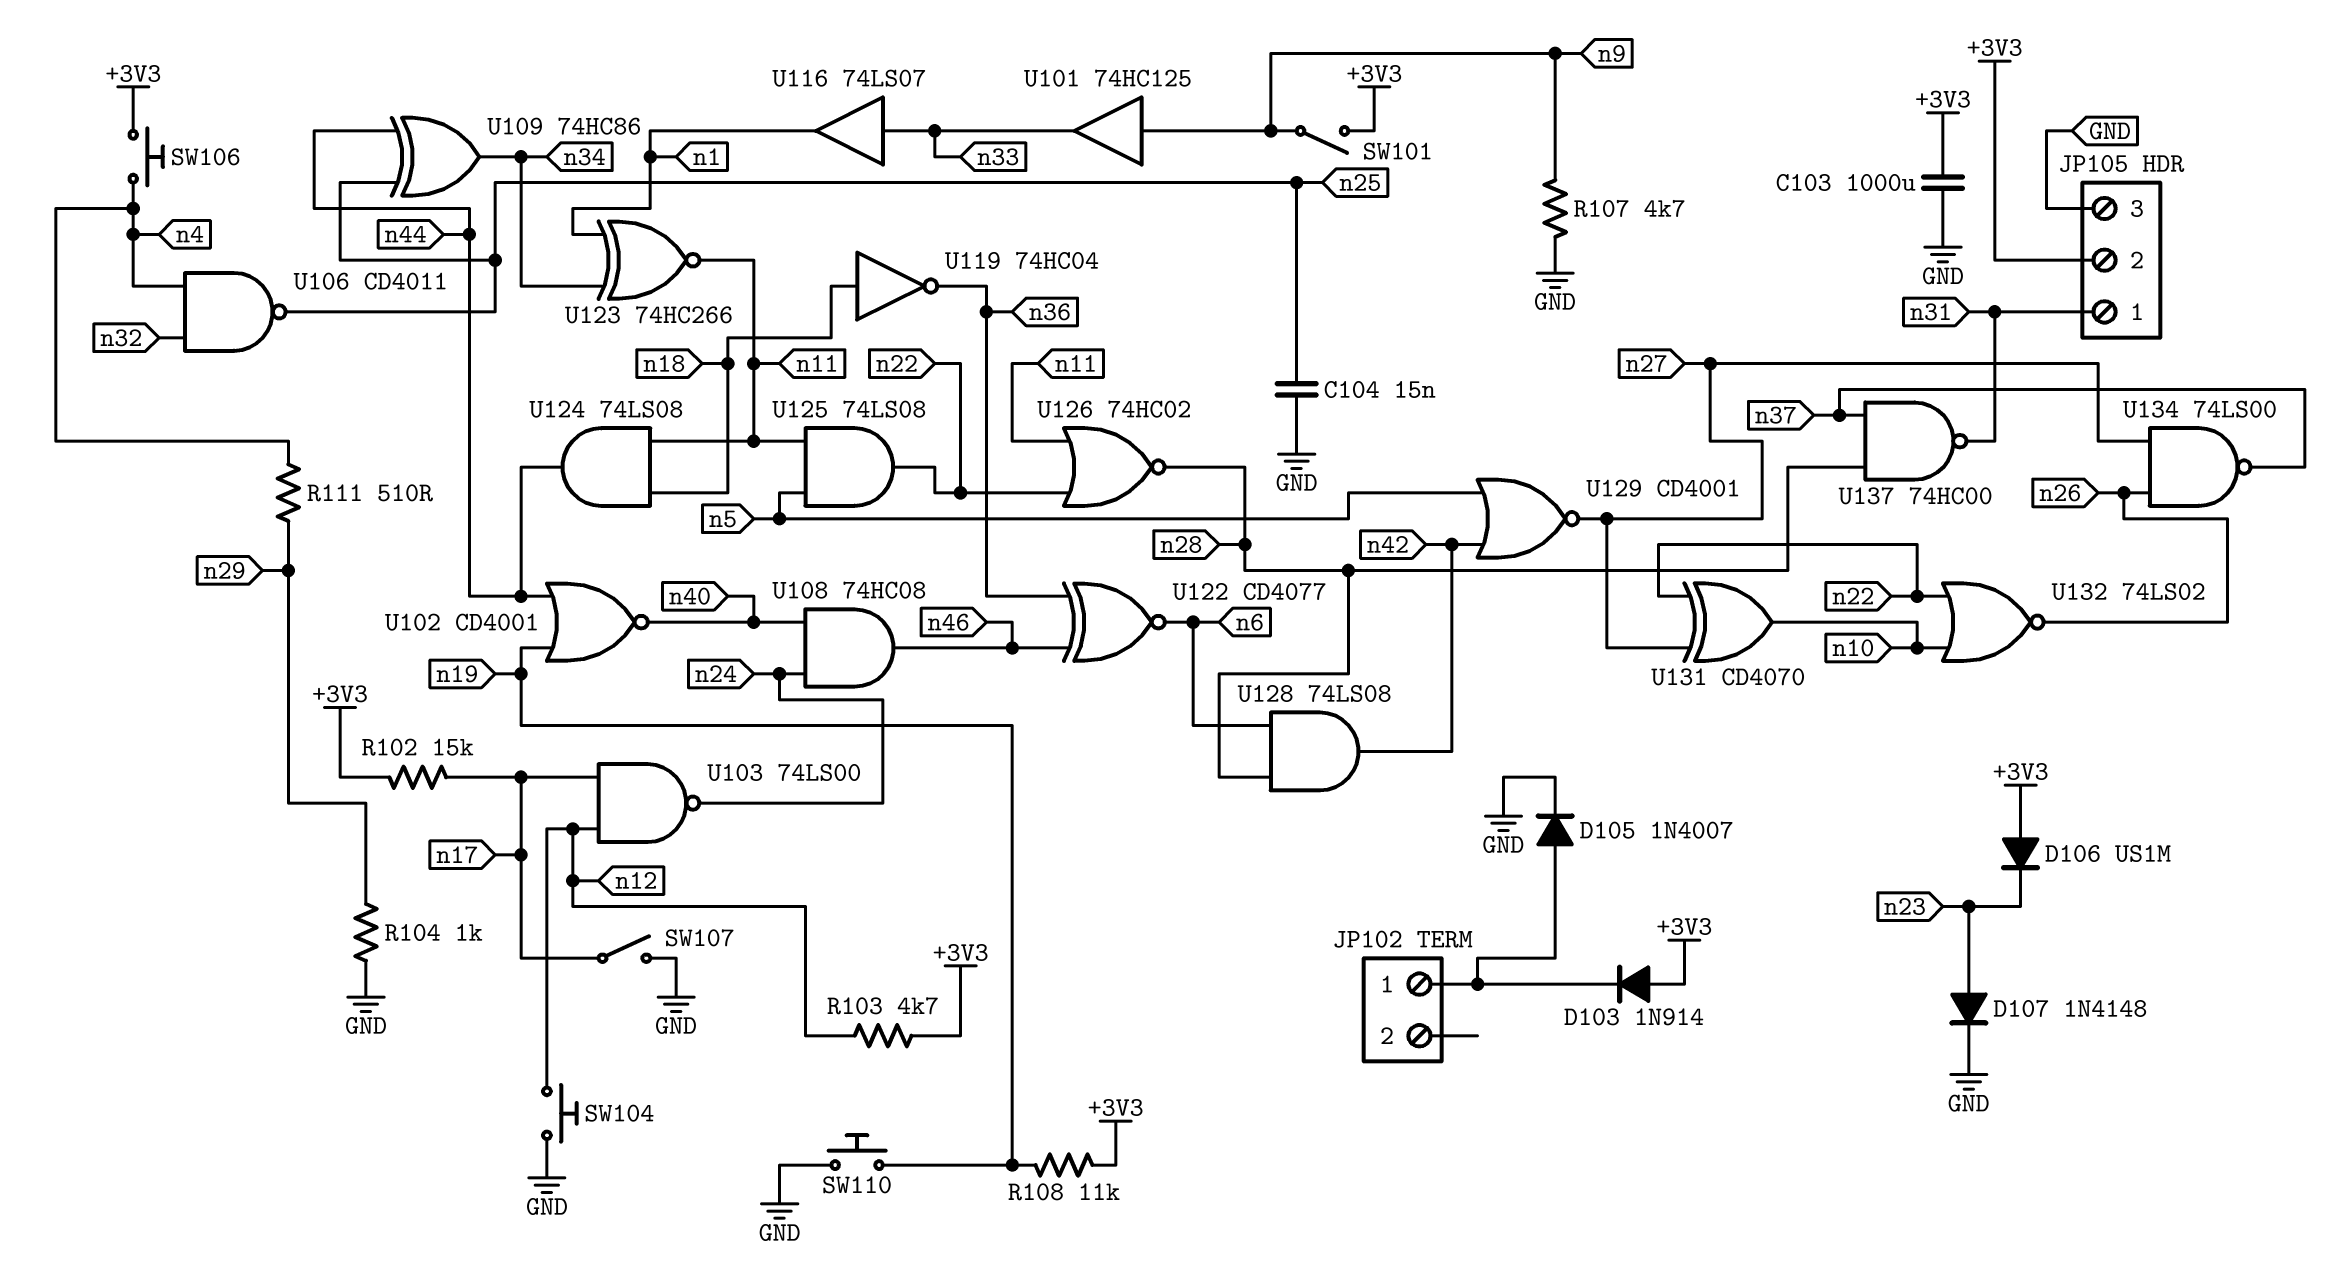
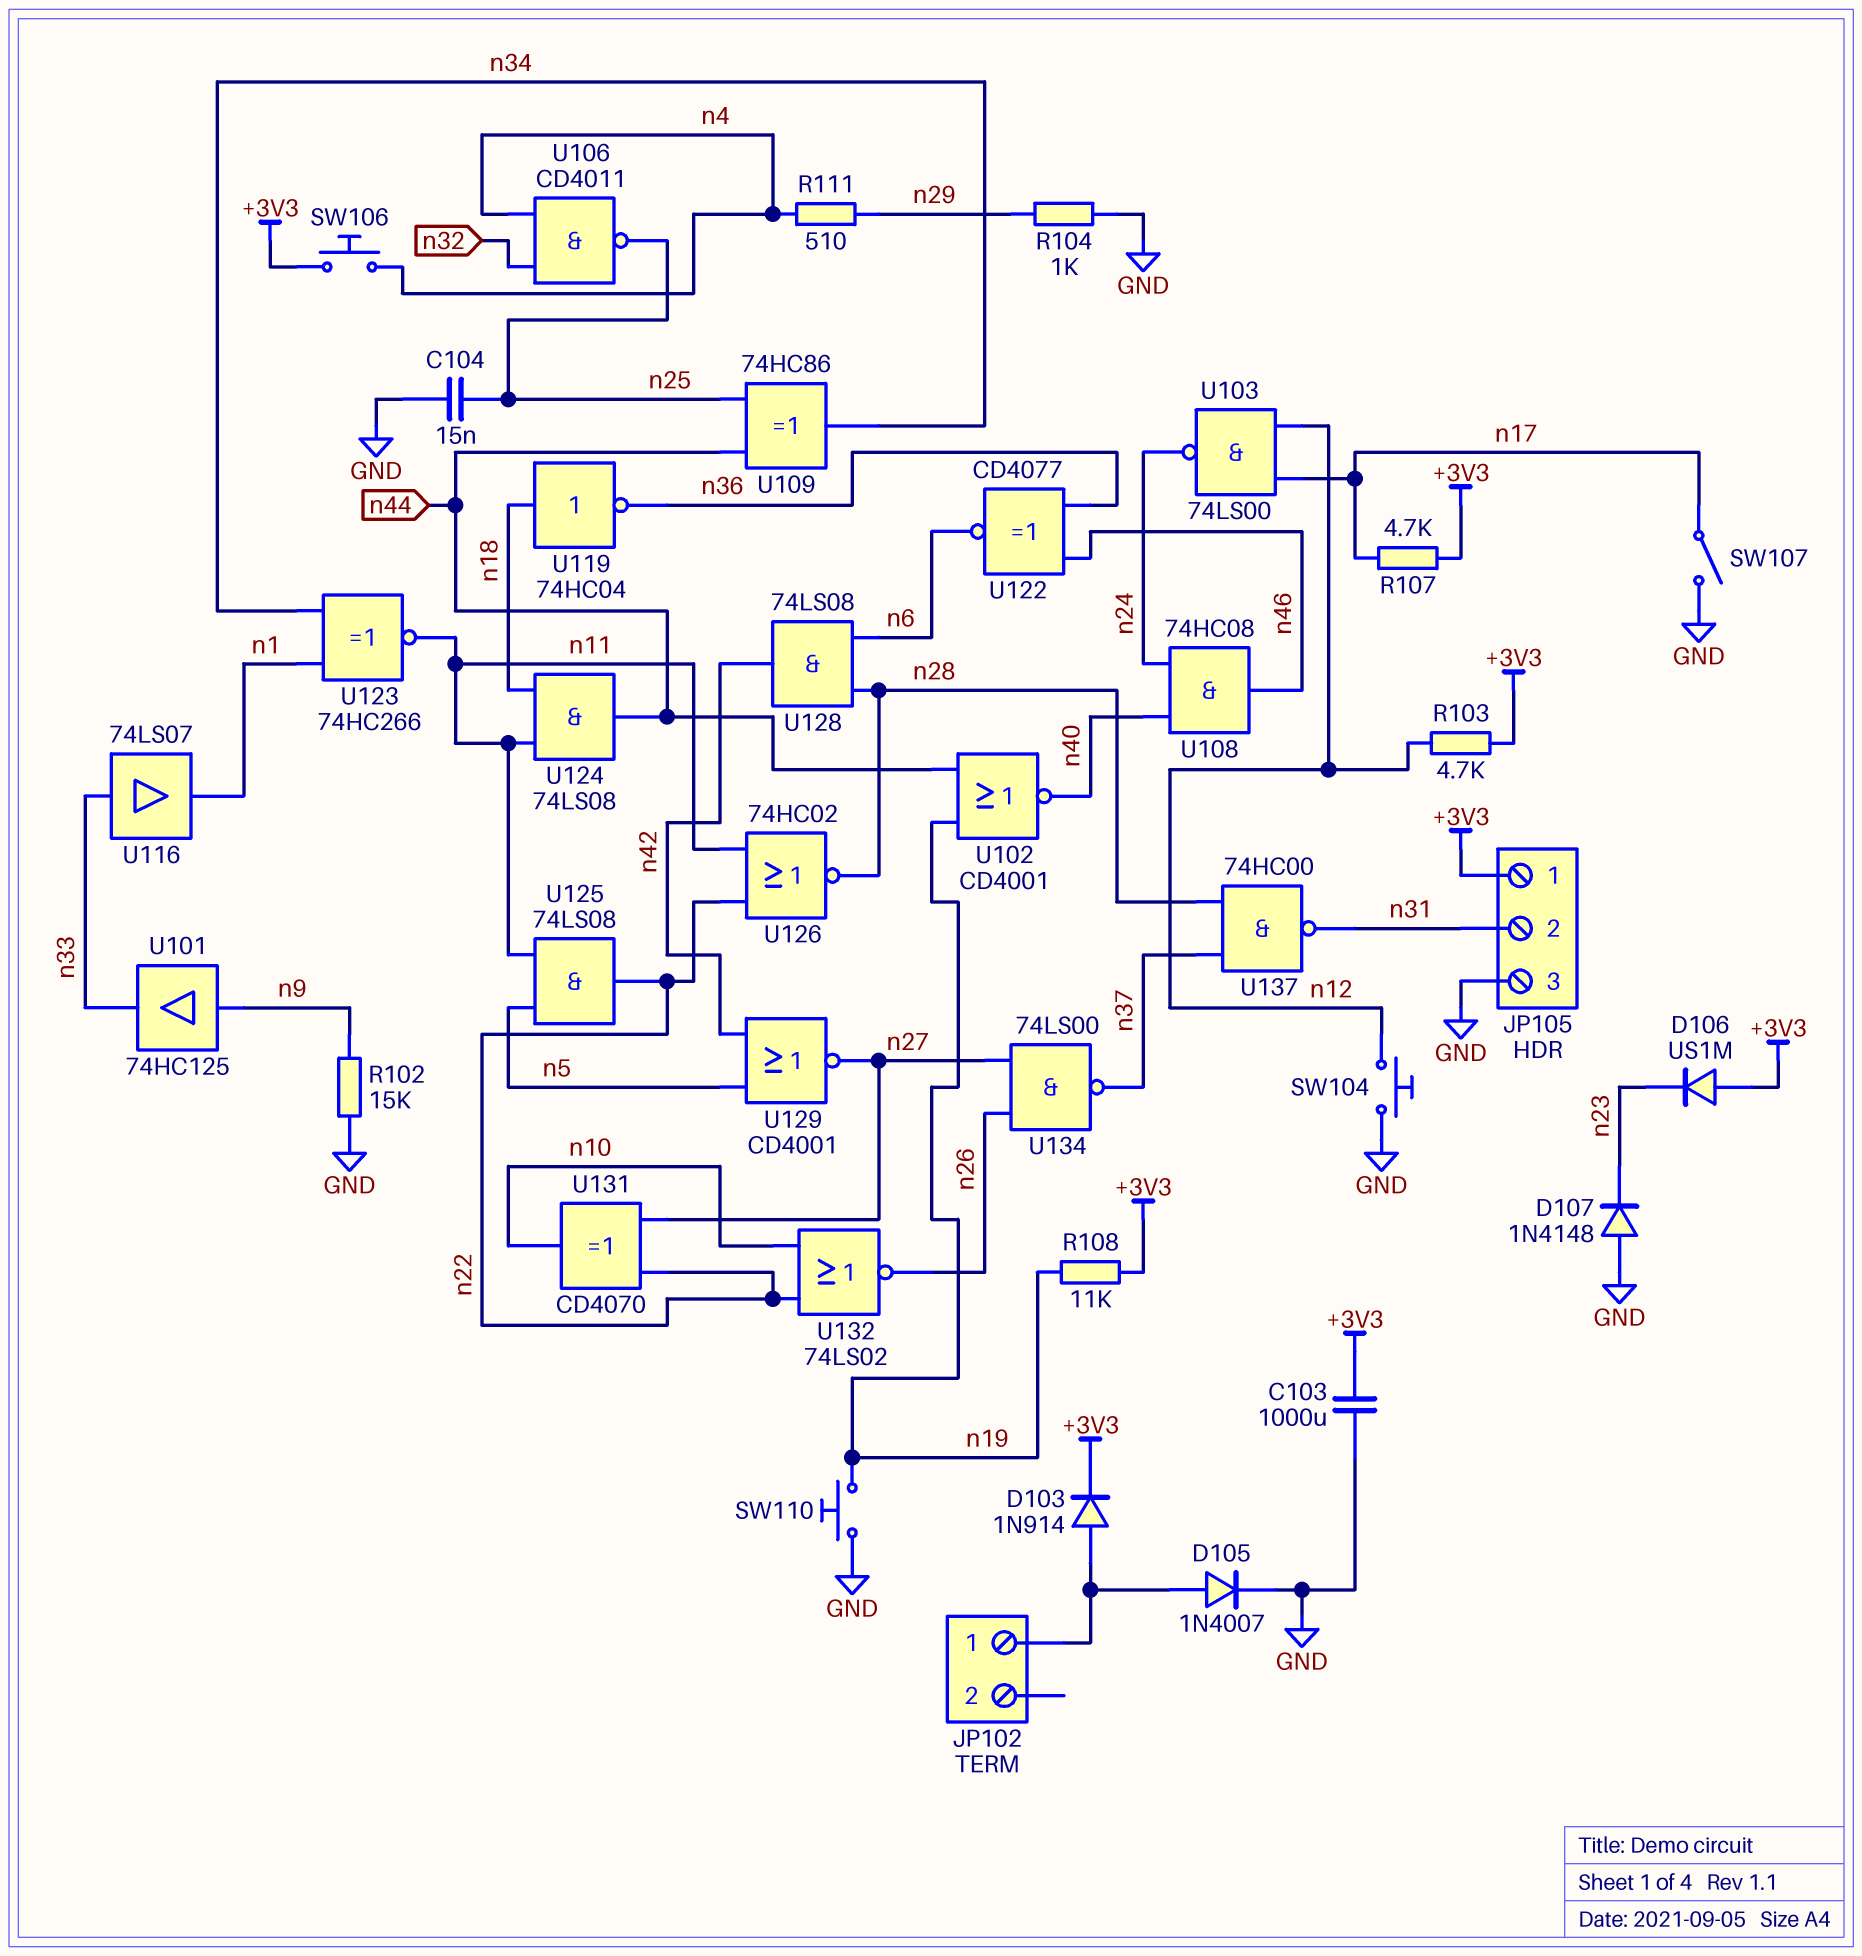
D103: diode 1N914 (A +3V3, K JP102/1) -> diode 1N914 (A JP102/1, K +3V3)
D107: diode 1N4148 (A n23, K GND) -> diode 1N4148 (A GND, K n23)
JP105 pin 1: n31 -> +3V3
JP105 pin 2: +3V3 -> n31
R102: 15k (+3V3, n17) -> 15k (GND, n9)
R107: 4.7k (GND, n9) -> 4.7k (+3V3, n17)
SW101: switch (+3V3, n9) -> none

